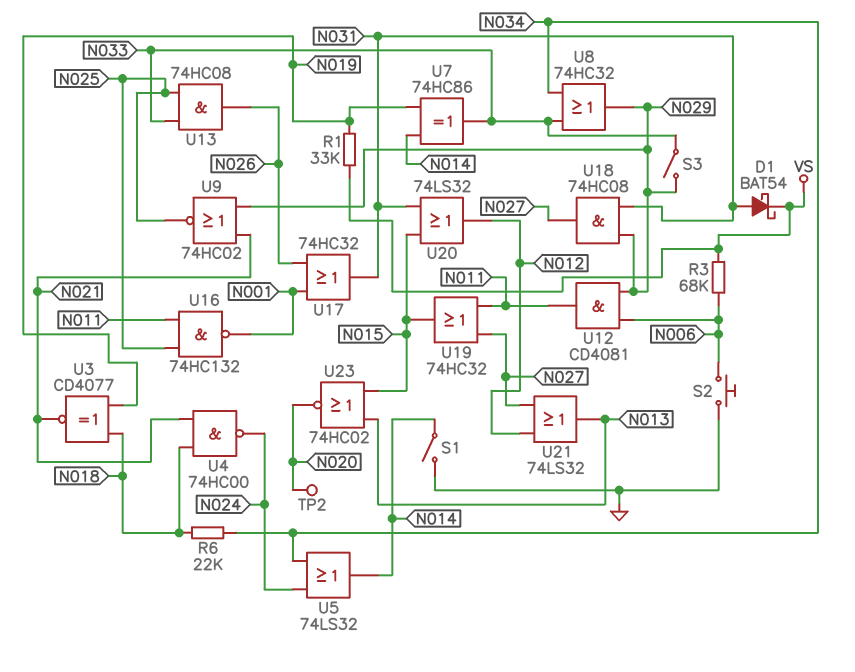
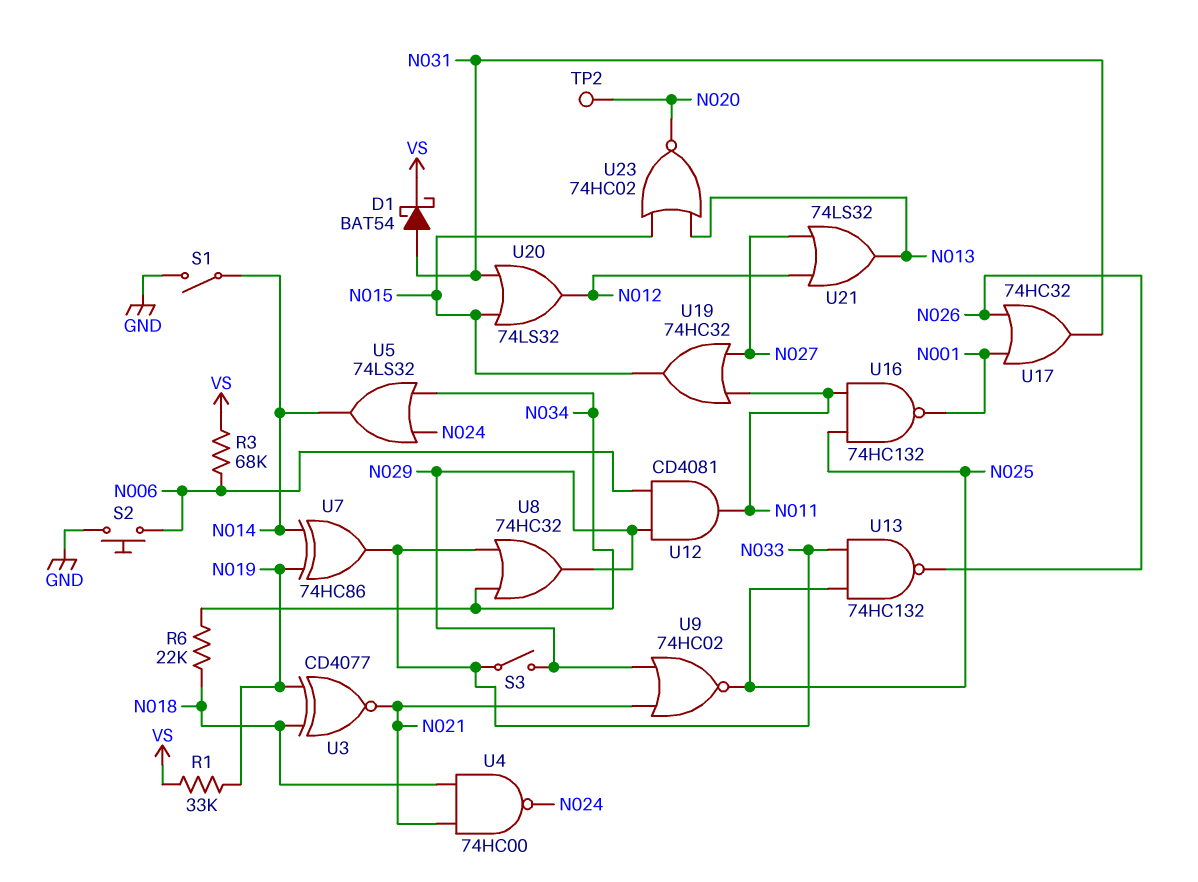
U13: AND 74HC08 (in N025, in N033, out N026) -> NAND 74HC132 (in N025, in N033, out N026)
U18: AND 74HC08 (in N029, in N031, out N027) -> none

